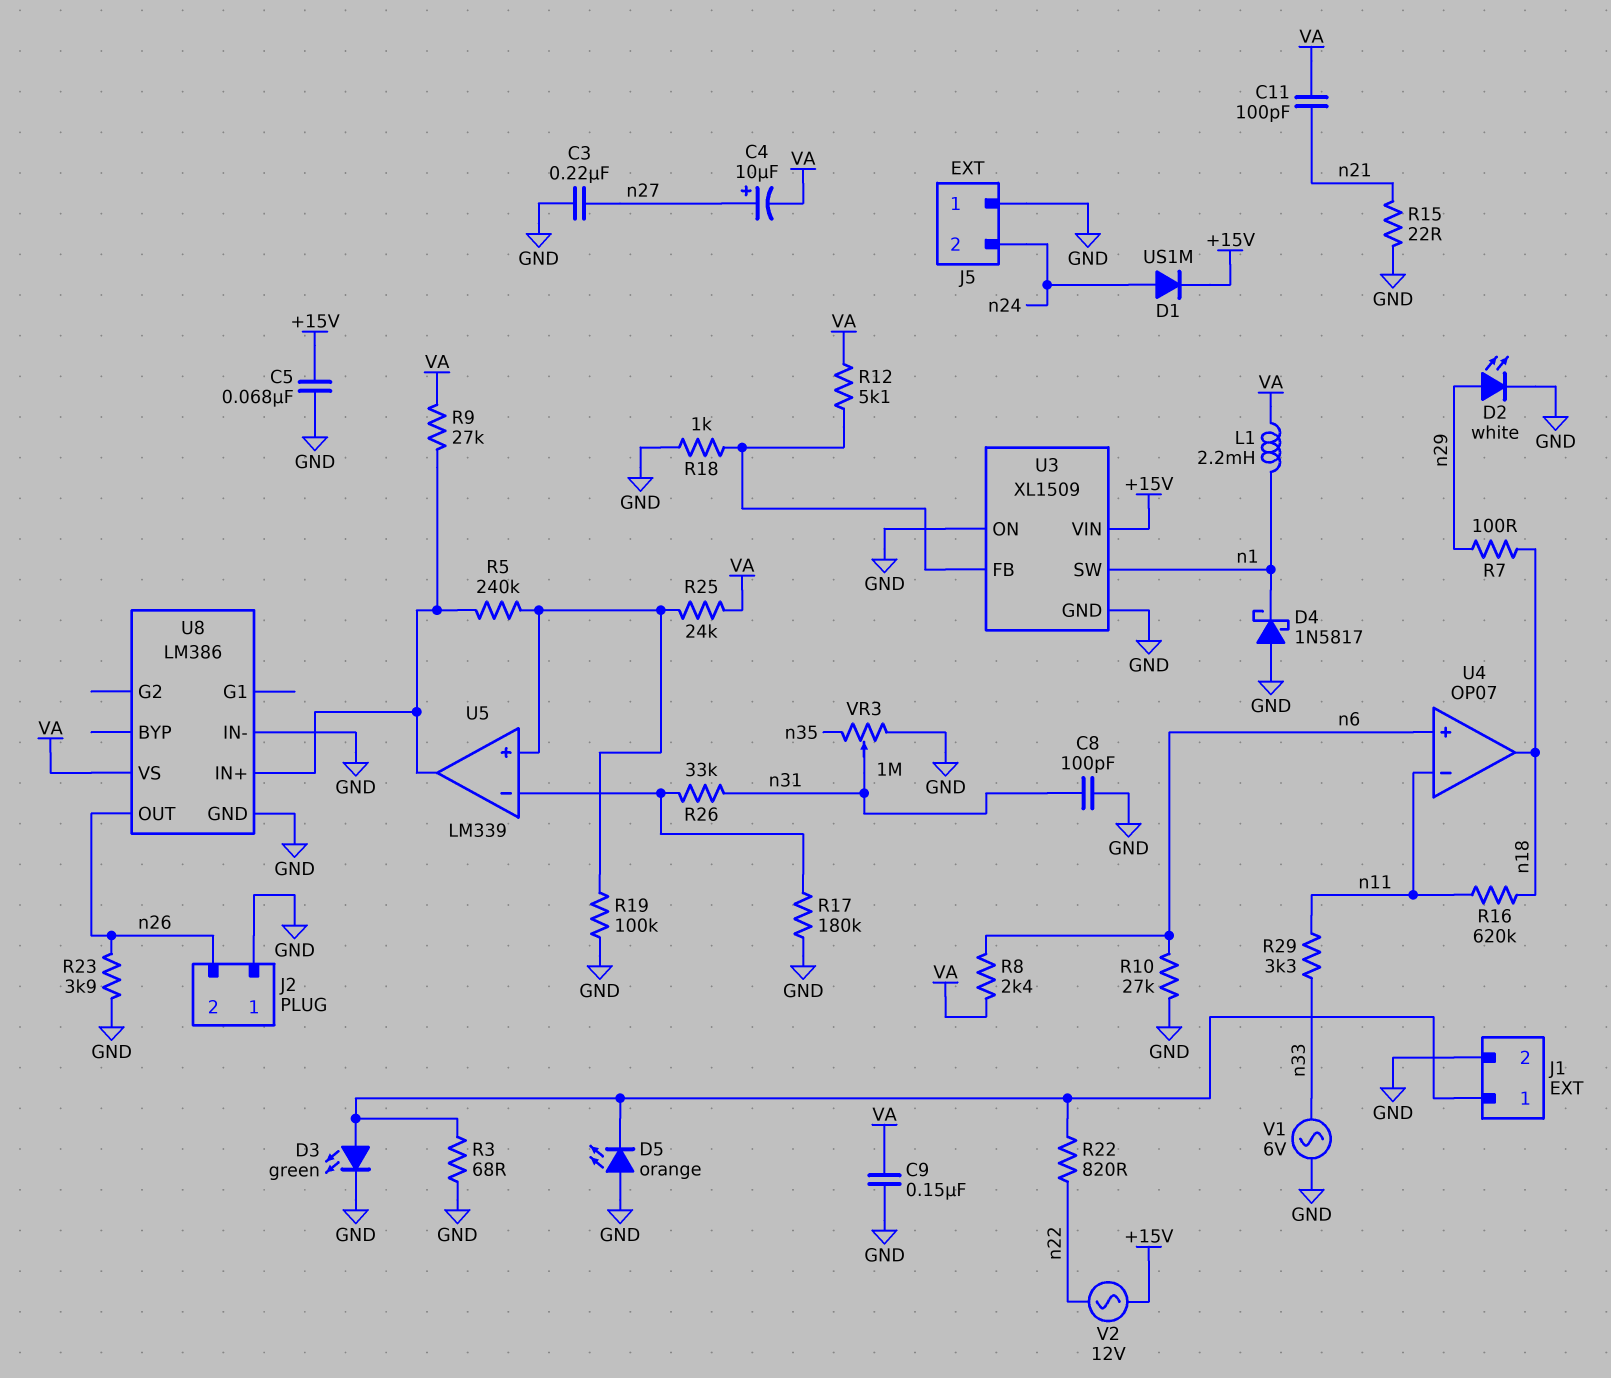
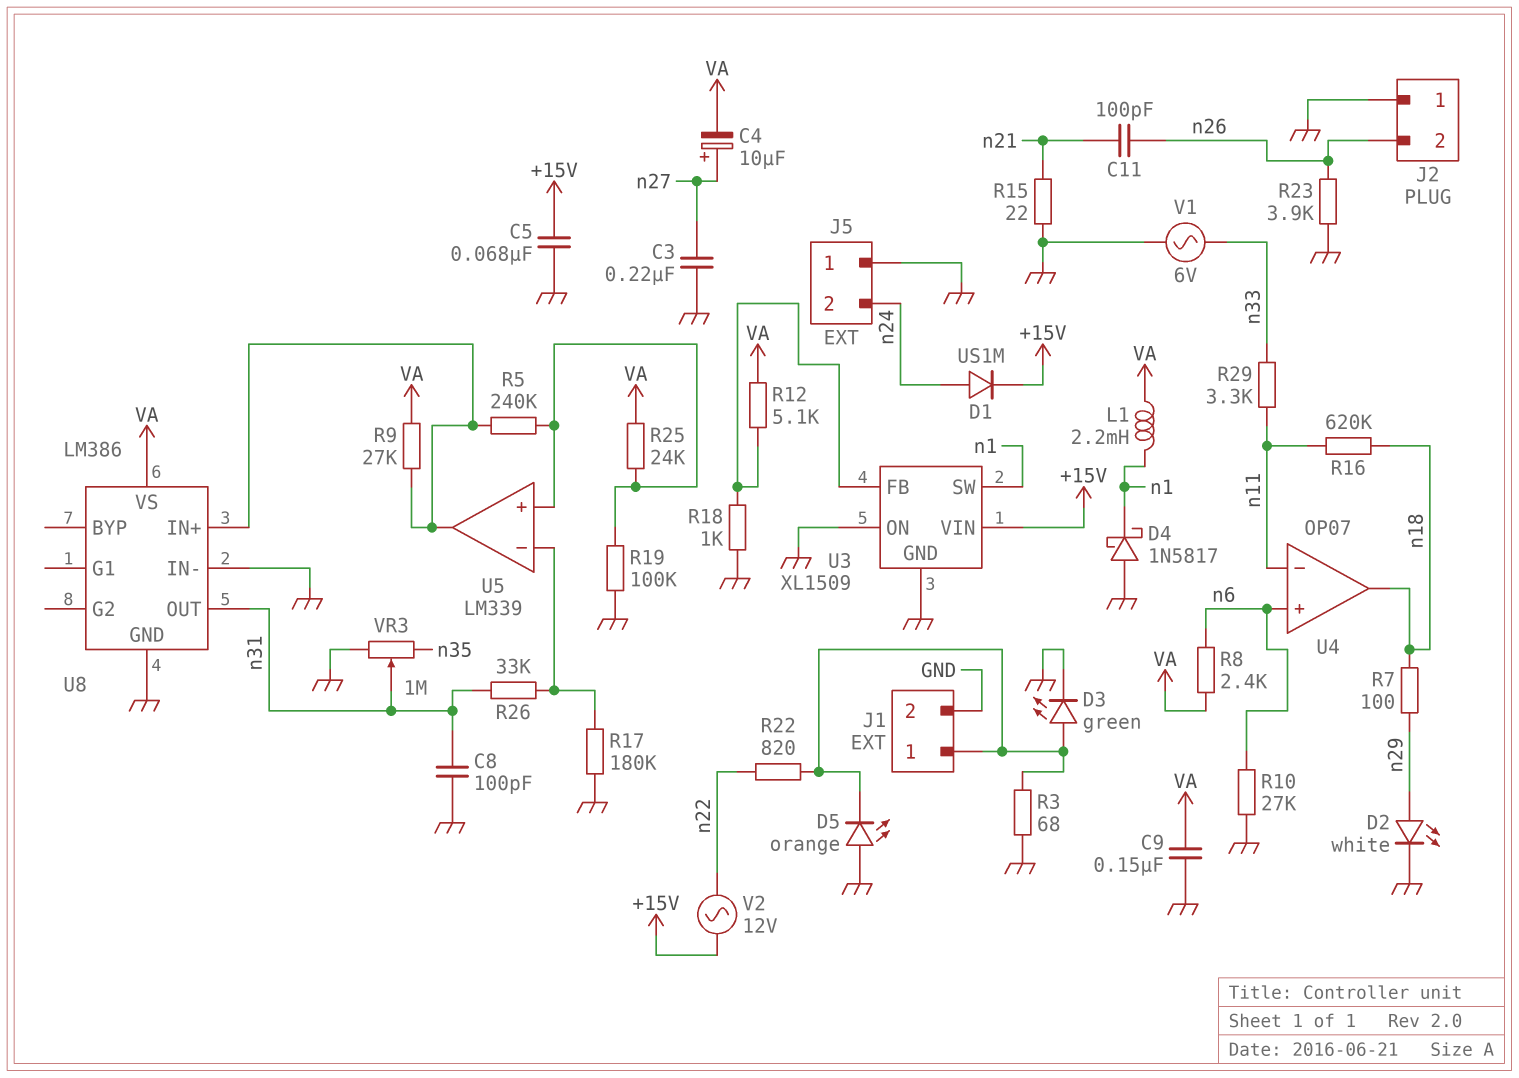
C11: 100pF (VA, n21) -> 100pF (n21, n26)
U8 pin OUT: n26 -> n31

